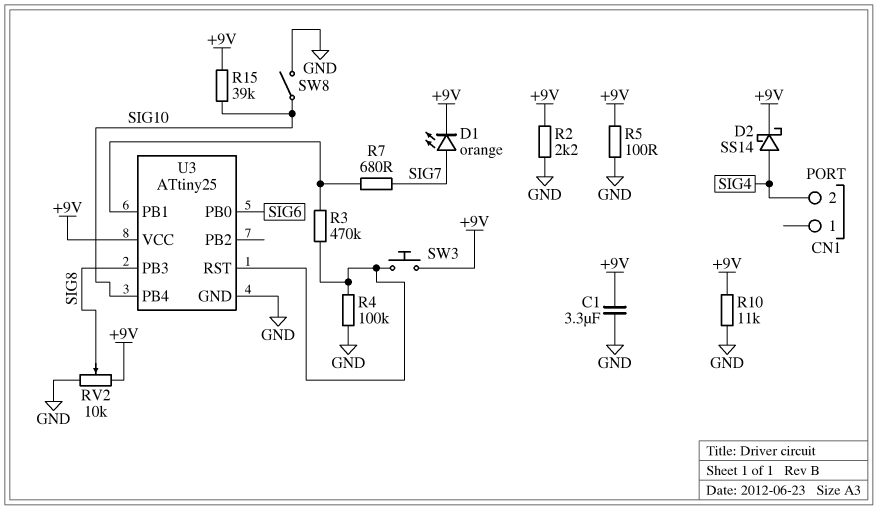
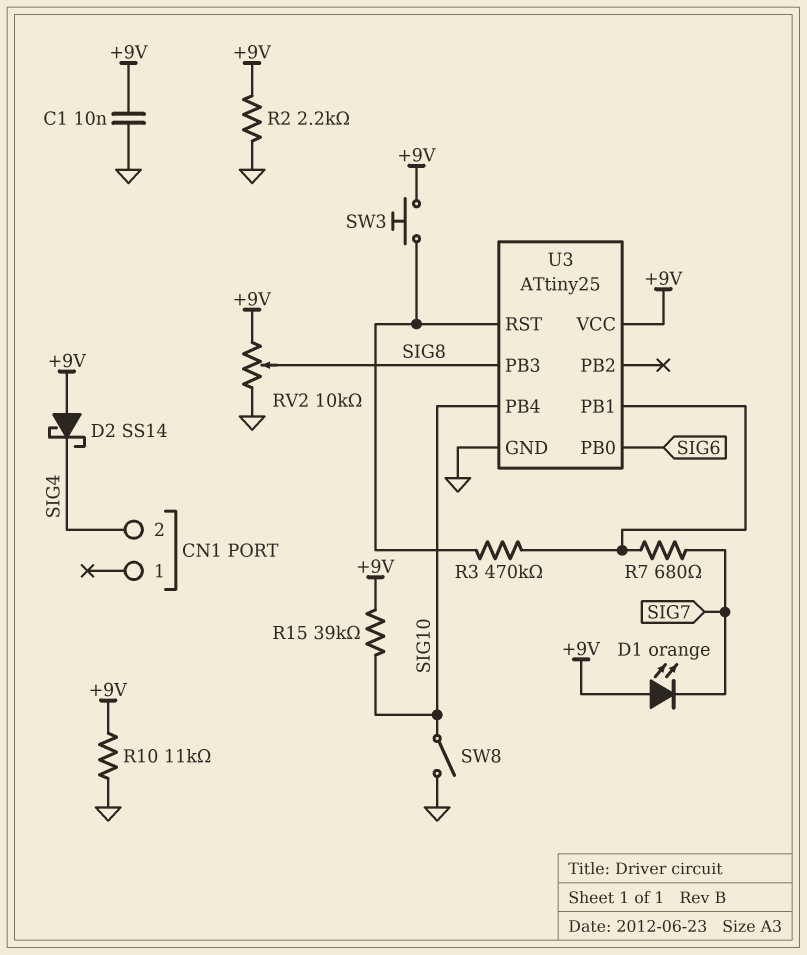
C1: 3.3uF (+9V, GND) -> 10nF (+9V, GND)
D1: LED orange (A SIG7, K +9V) -> LED orange (A +9V, K SIG7)
D2: schottky SS14 (A SIG4, K +9V) -> schottky SS14 (A +9V, K SIG4)
R4: 100k (GND, U3/RST) -> none
R5: 100 (+9V, GND) -> none

